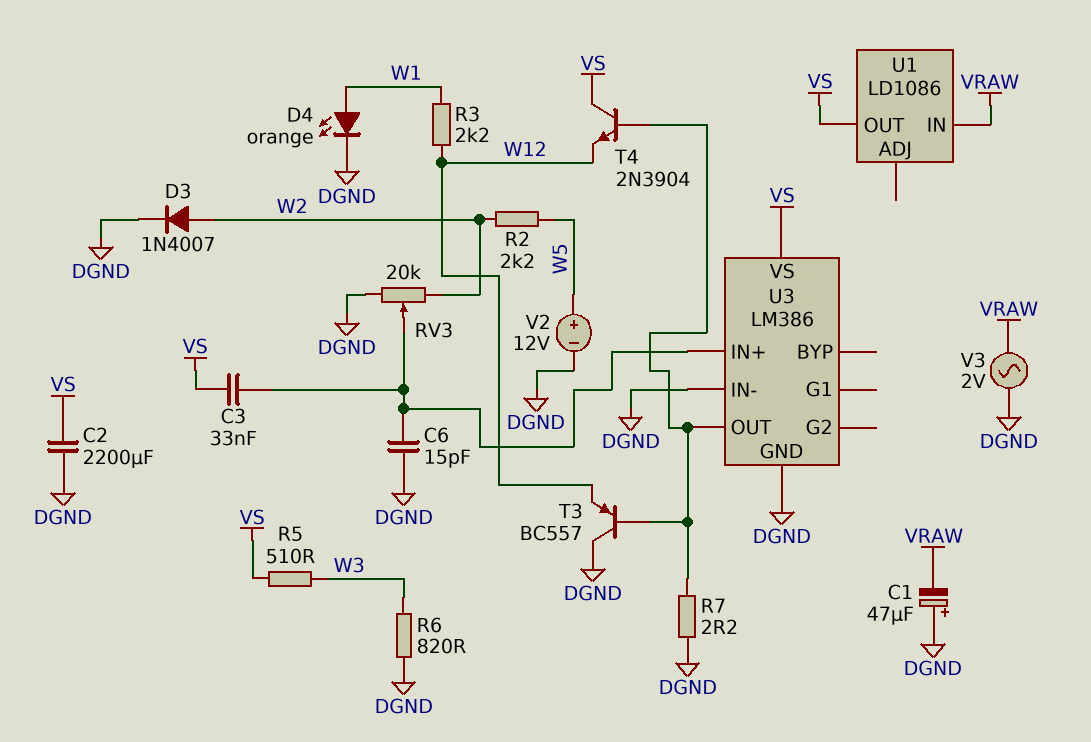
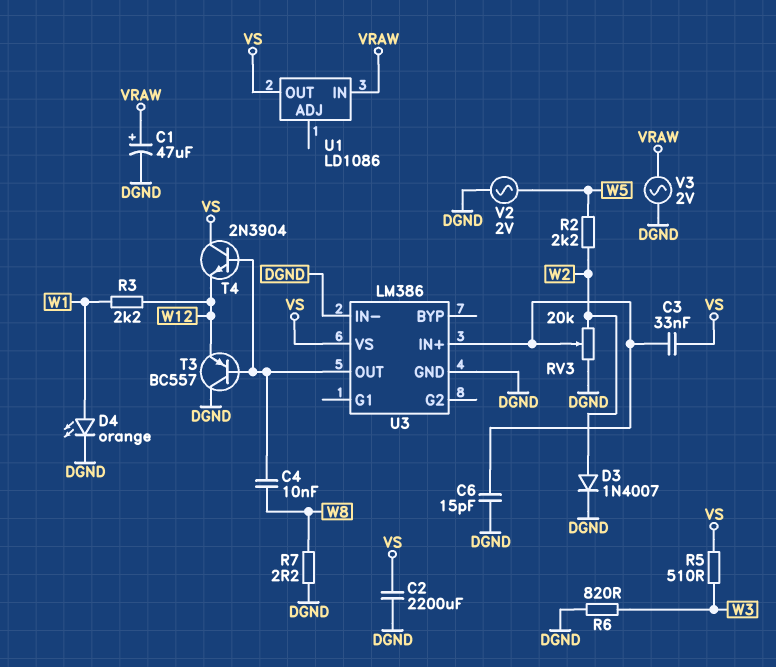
C1: 47uF (plus DGND, minus VRAW) -> 47uF (plus VRAW, minus DGND)
C4: none -> 10nF (U3/OUT, W8)
R7: 2.2 (DGND, U3/OUT) -> 2.2 (DGND, W8)
V2: 12V (plus W5, minus DGND) -> AC 2V (DGND, W5)

